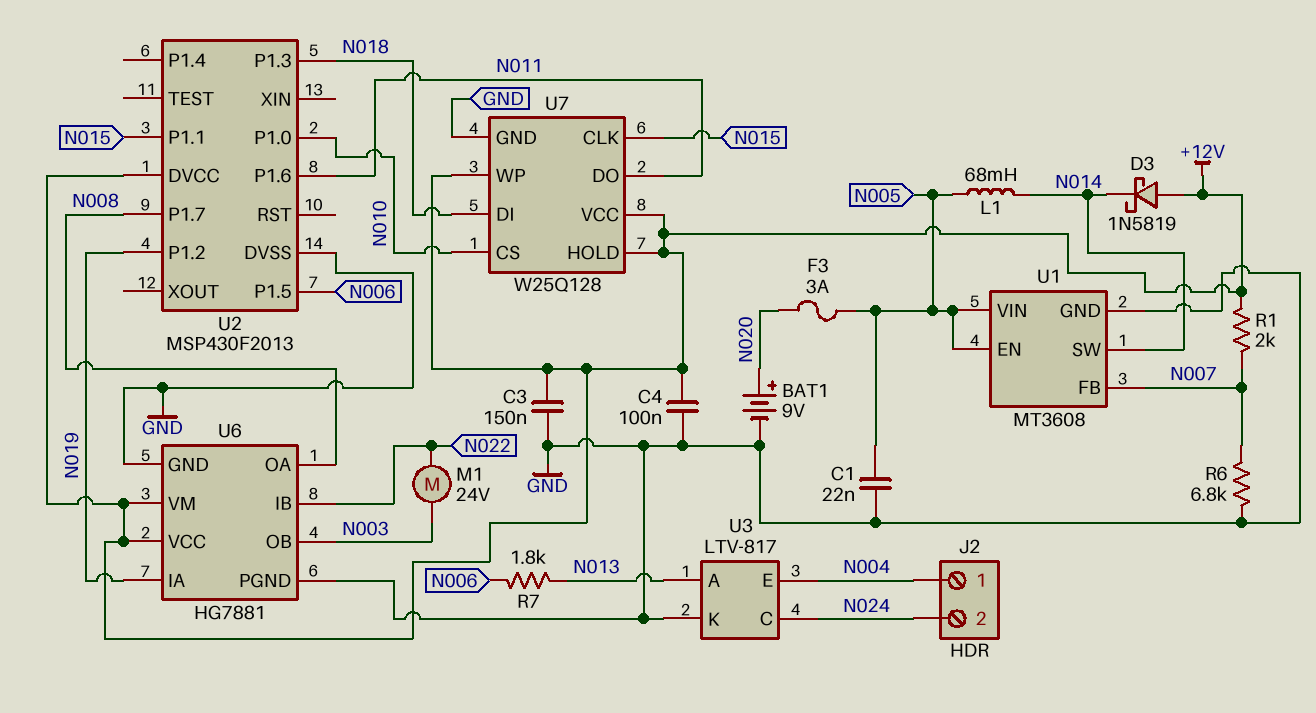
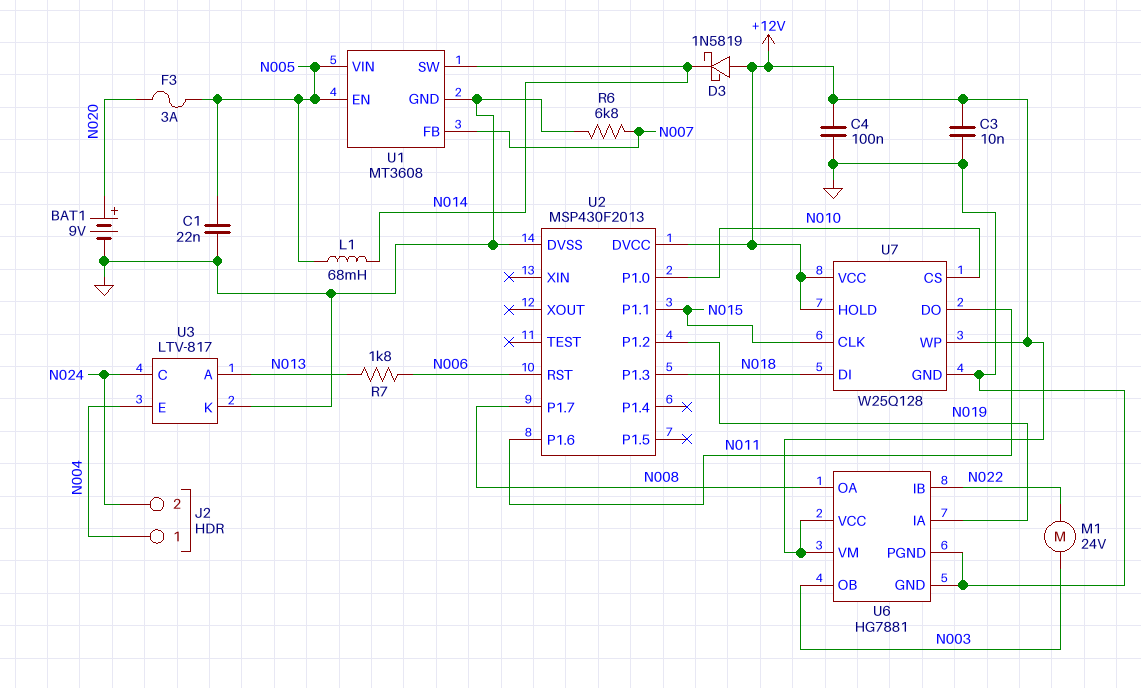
C3: 150nF (+12V, GND) -> 10nF (+12V, GND)
R1: 2k (+12V, N007) -> none
U2 pin P1.5: N006 -> none
U2 pin RST: none -> N006

